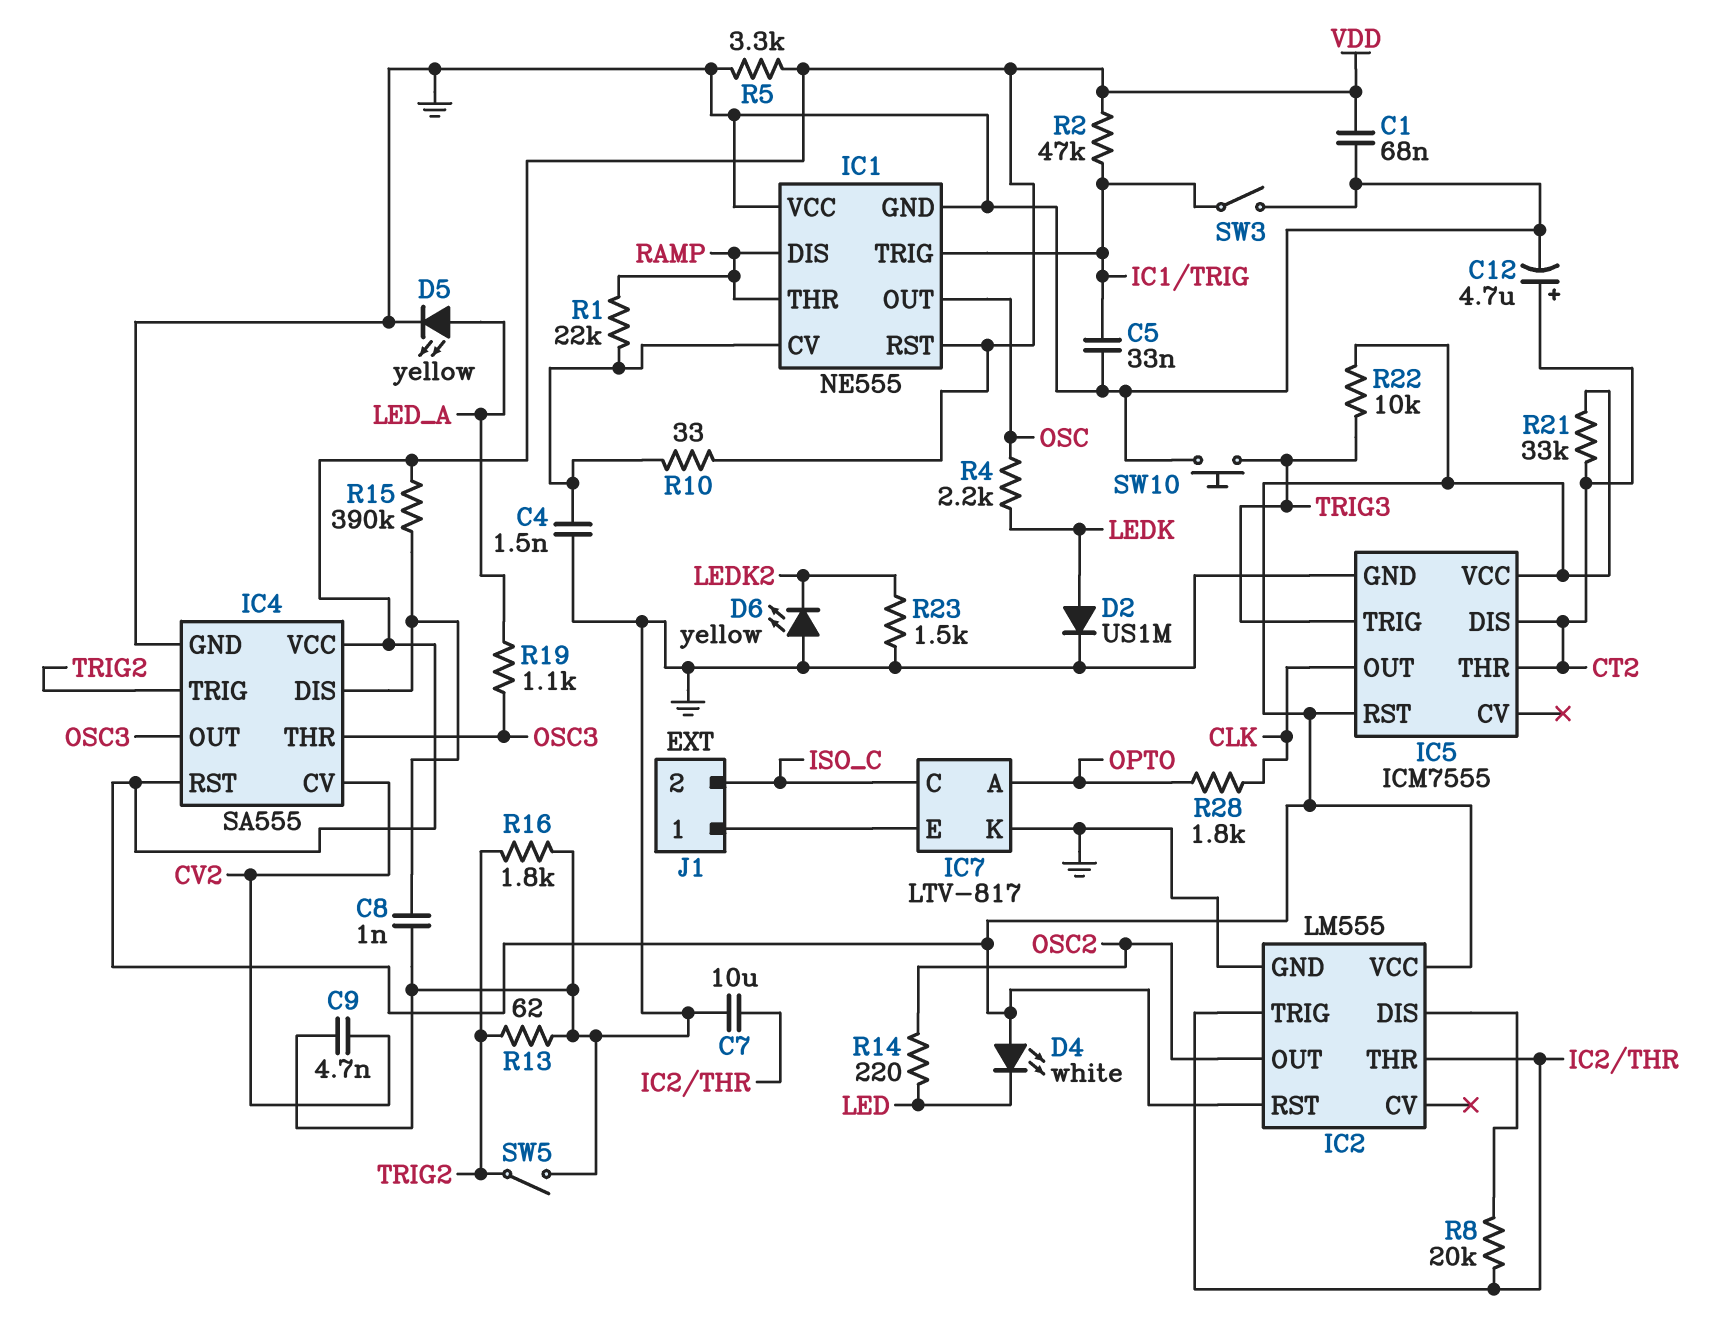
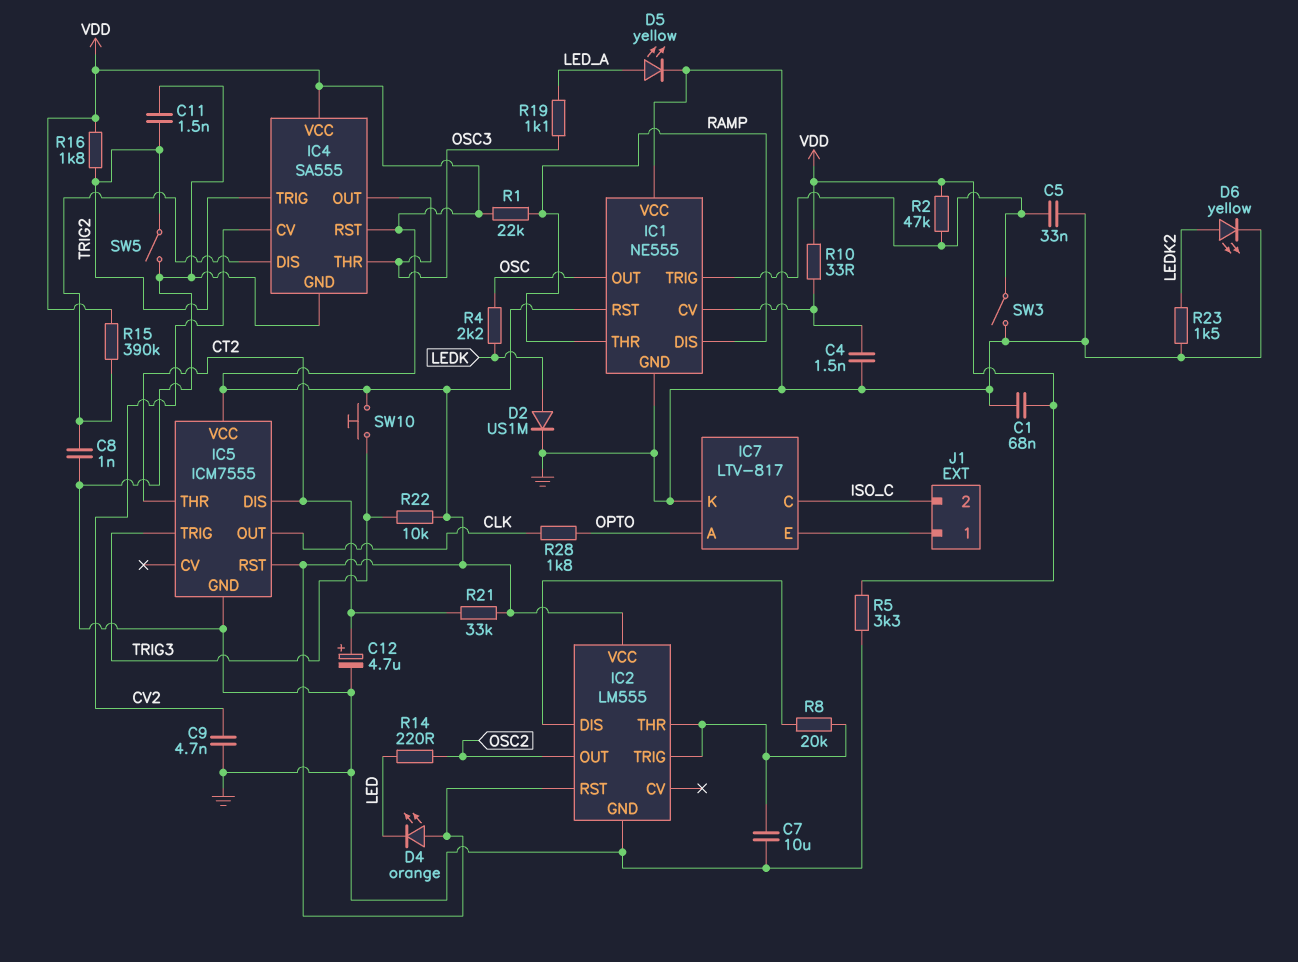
C11: none -> 1.5nF (GND, TRIG2)
D4: LED white (A VDD, K LED) -> LED orange (A VDD, K LED)
D6: LED yellow (A GND, K LEDK2) -> LED yellow (A LEDK2, K GND)
R1: 22k (IC1/CV, RAMP) -> 22k (RAMP, VDD)
R13: 62 (GND, TRIG2) -> none
R16: 1.8k (GND, TRIG2) -> 1.8k (TRIG2, VDD)
SW10: button (GND, TRIG3) -> button (TRIG3, VDD)

